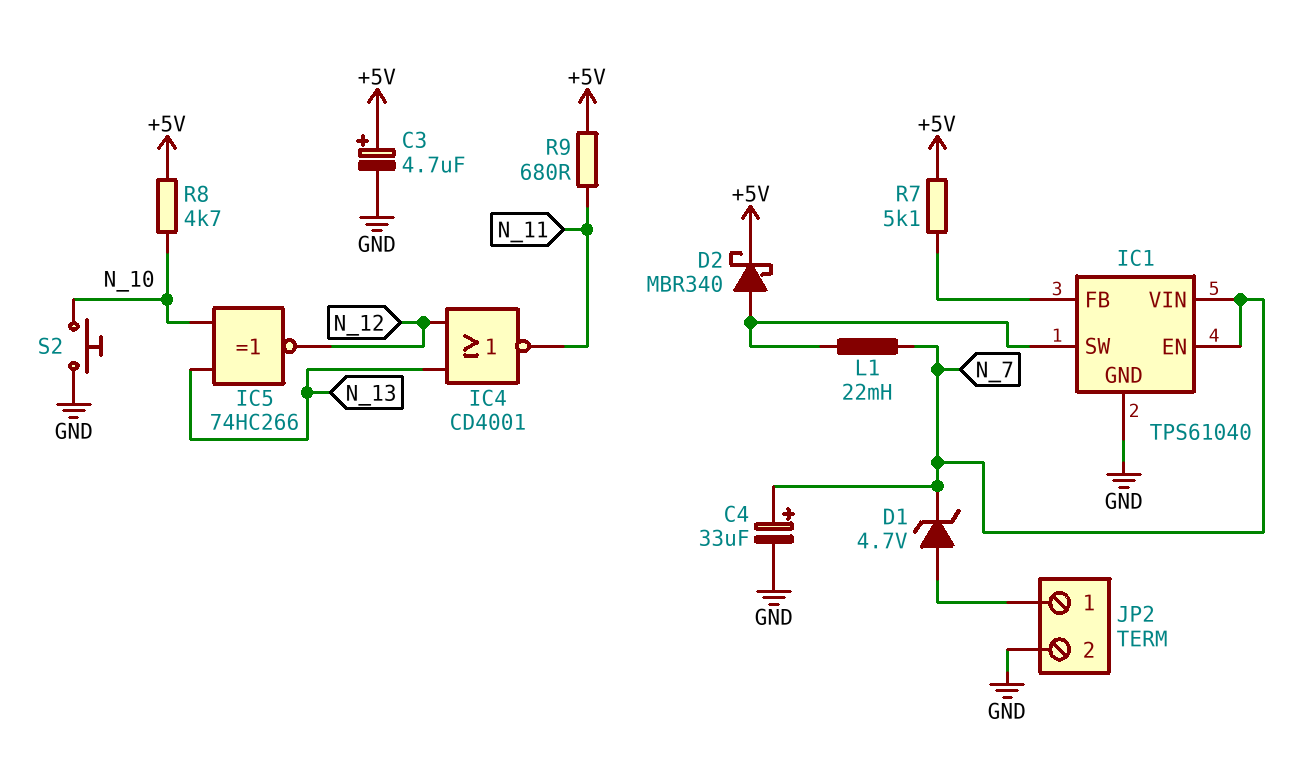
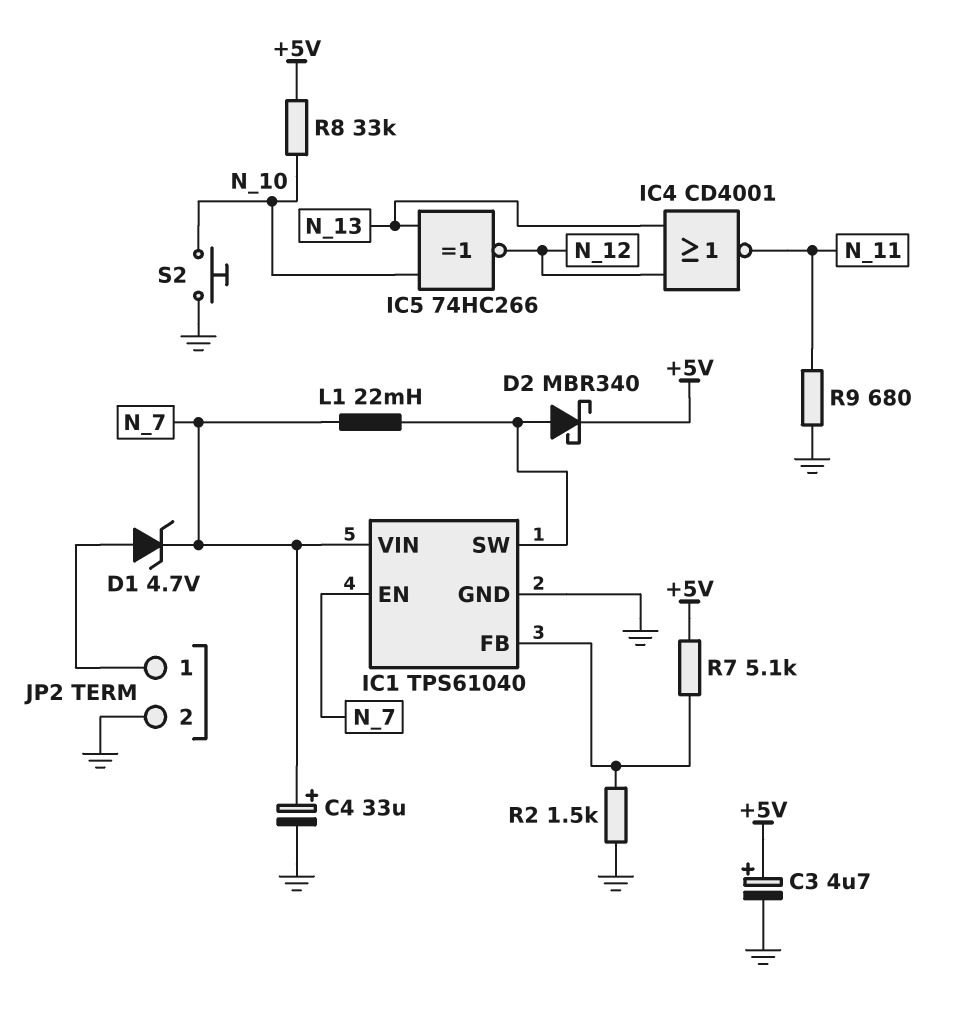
R2: none -> 1.5k (GND, IC1/FB)
R8: 4.7k (+5V, N_10) -> 33k (+5V, N_10)
R9: 680 (+5V, N_11) -> 680 (GND, N_11)

